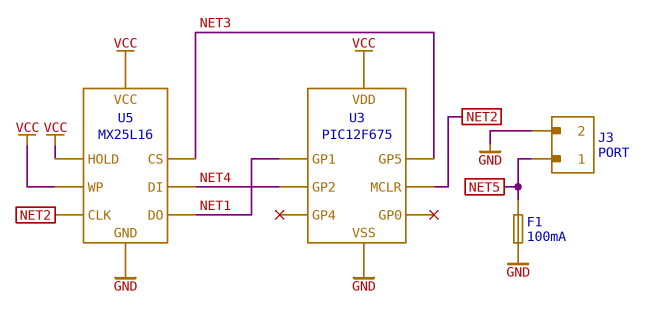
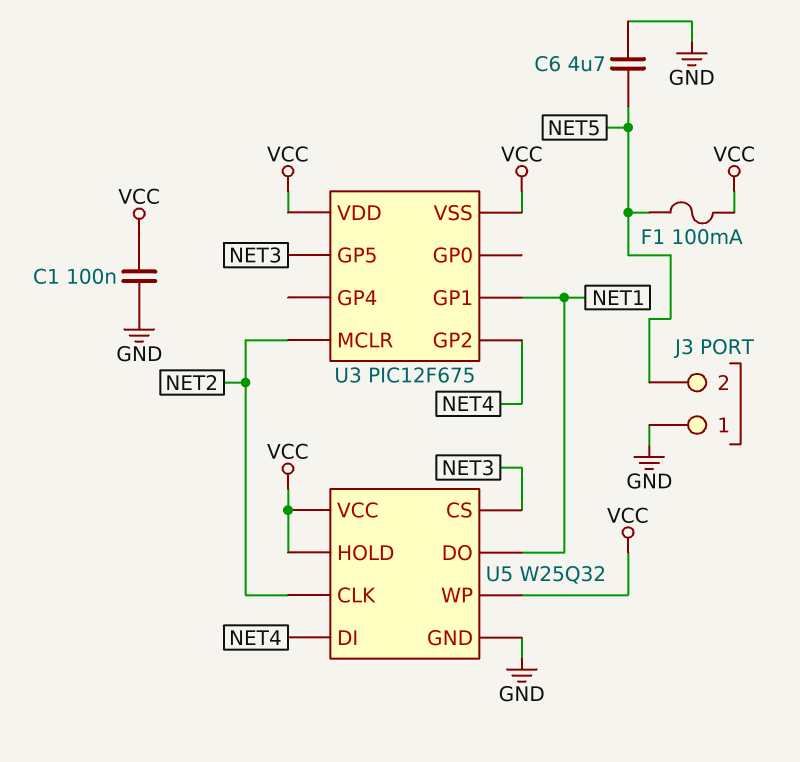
C1: none -> 100nF (GND, VCC)
C6: none -> 4.7uF (GND, NET5)
F1: 100mA (GND, NET5) -> 100mA (NET5, VCC)
J3 pin 1: NET5 -> GND
J3 pin 2: GND -> NET5
U3 pin VSS: GND -> VCC
U5: MX25L16 -> W25Q32

